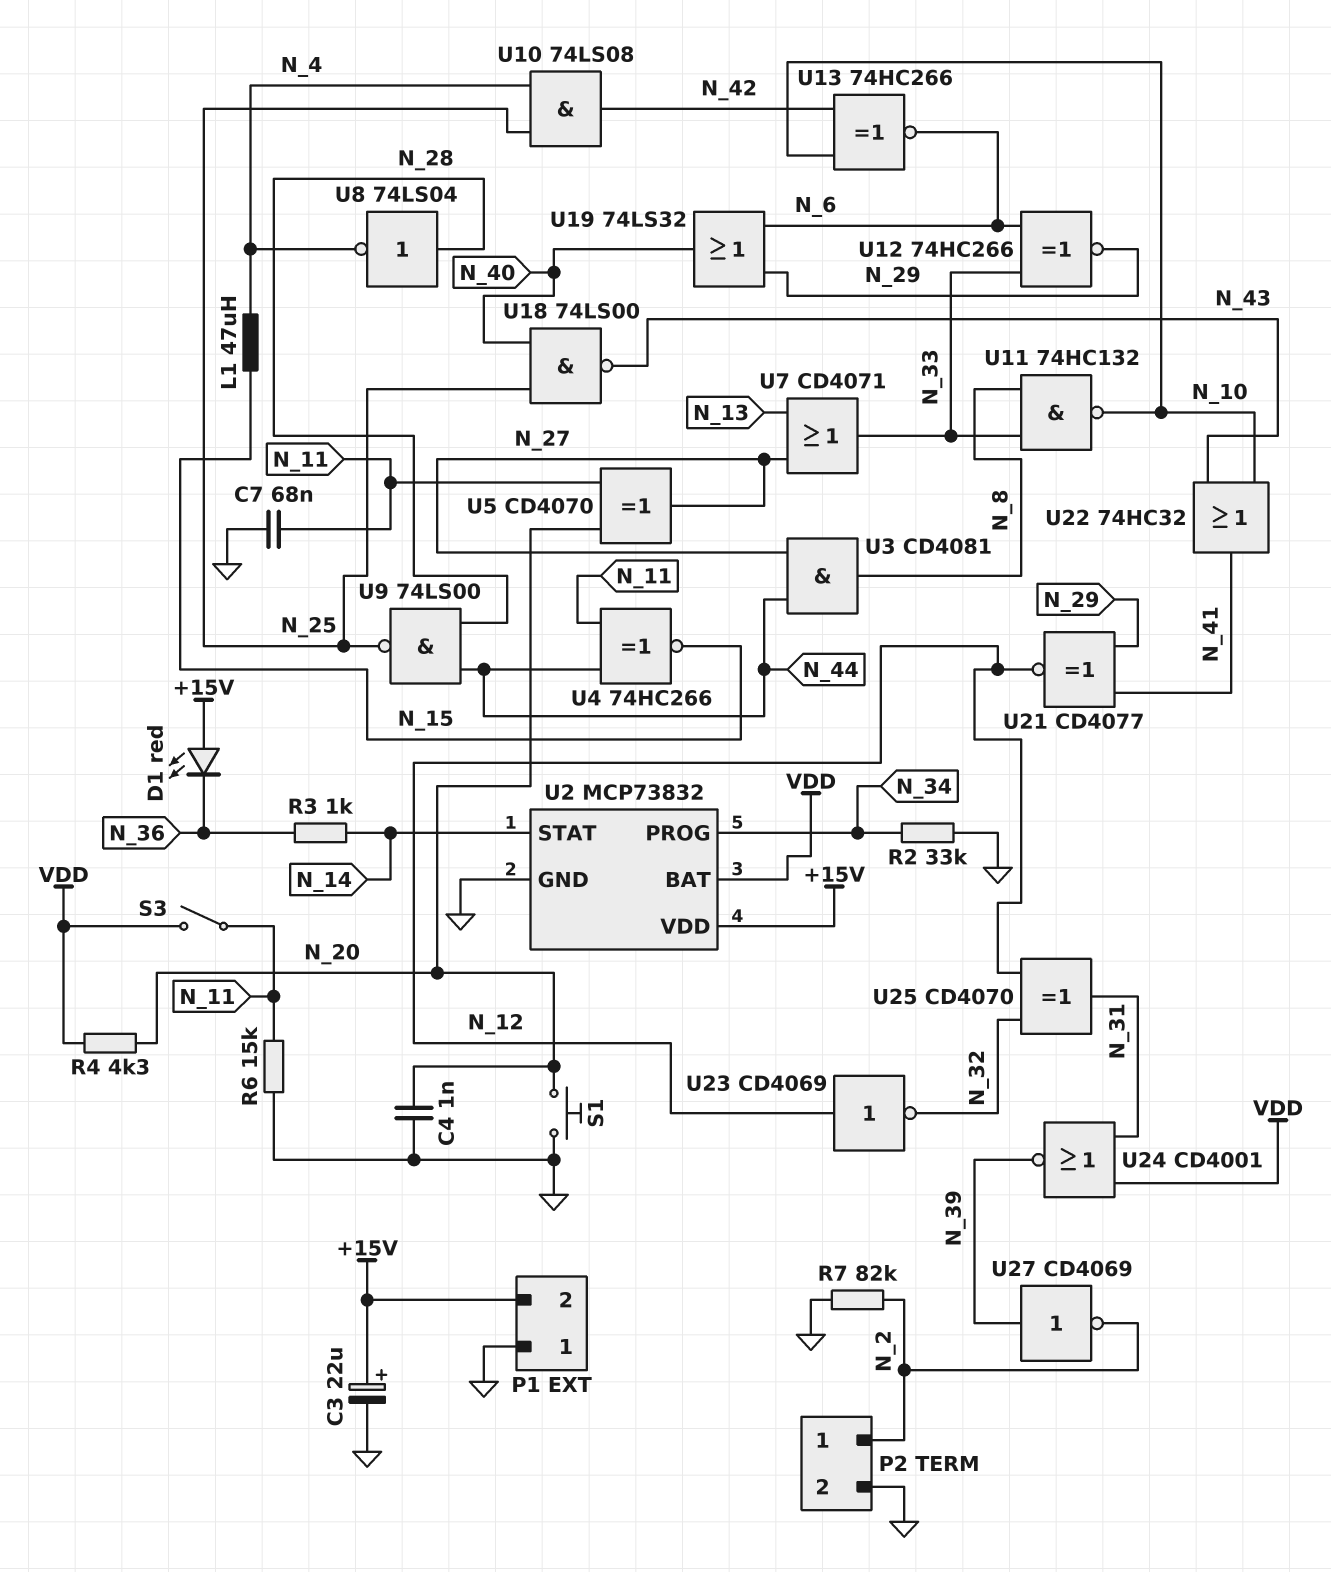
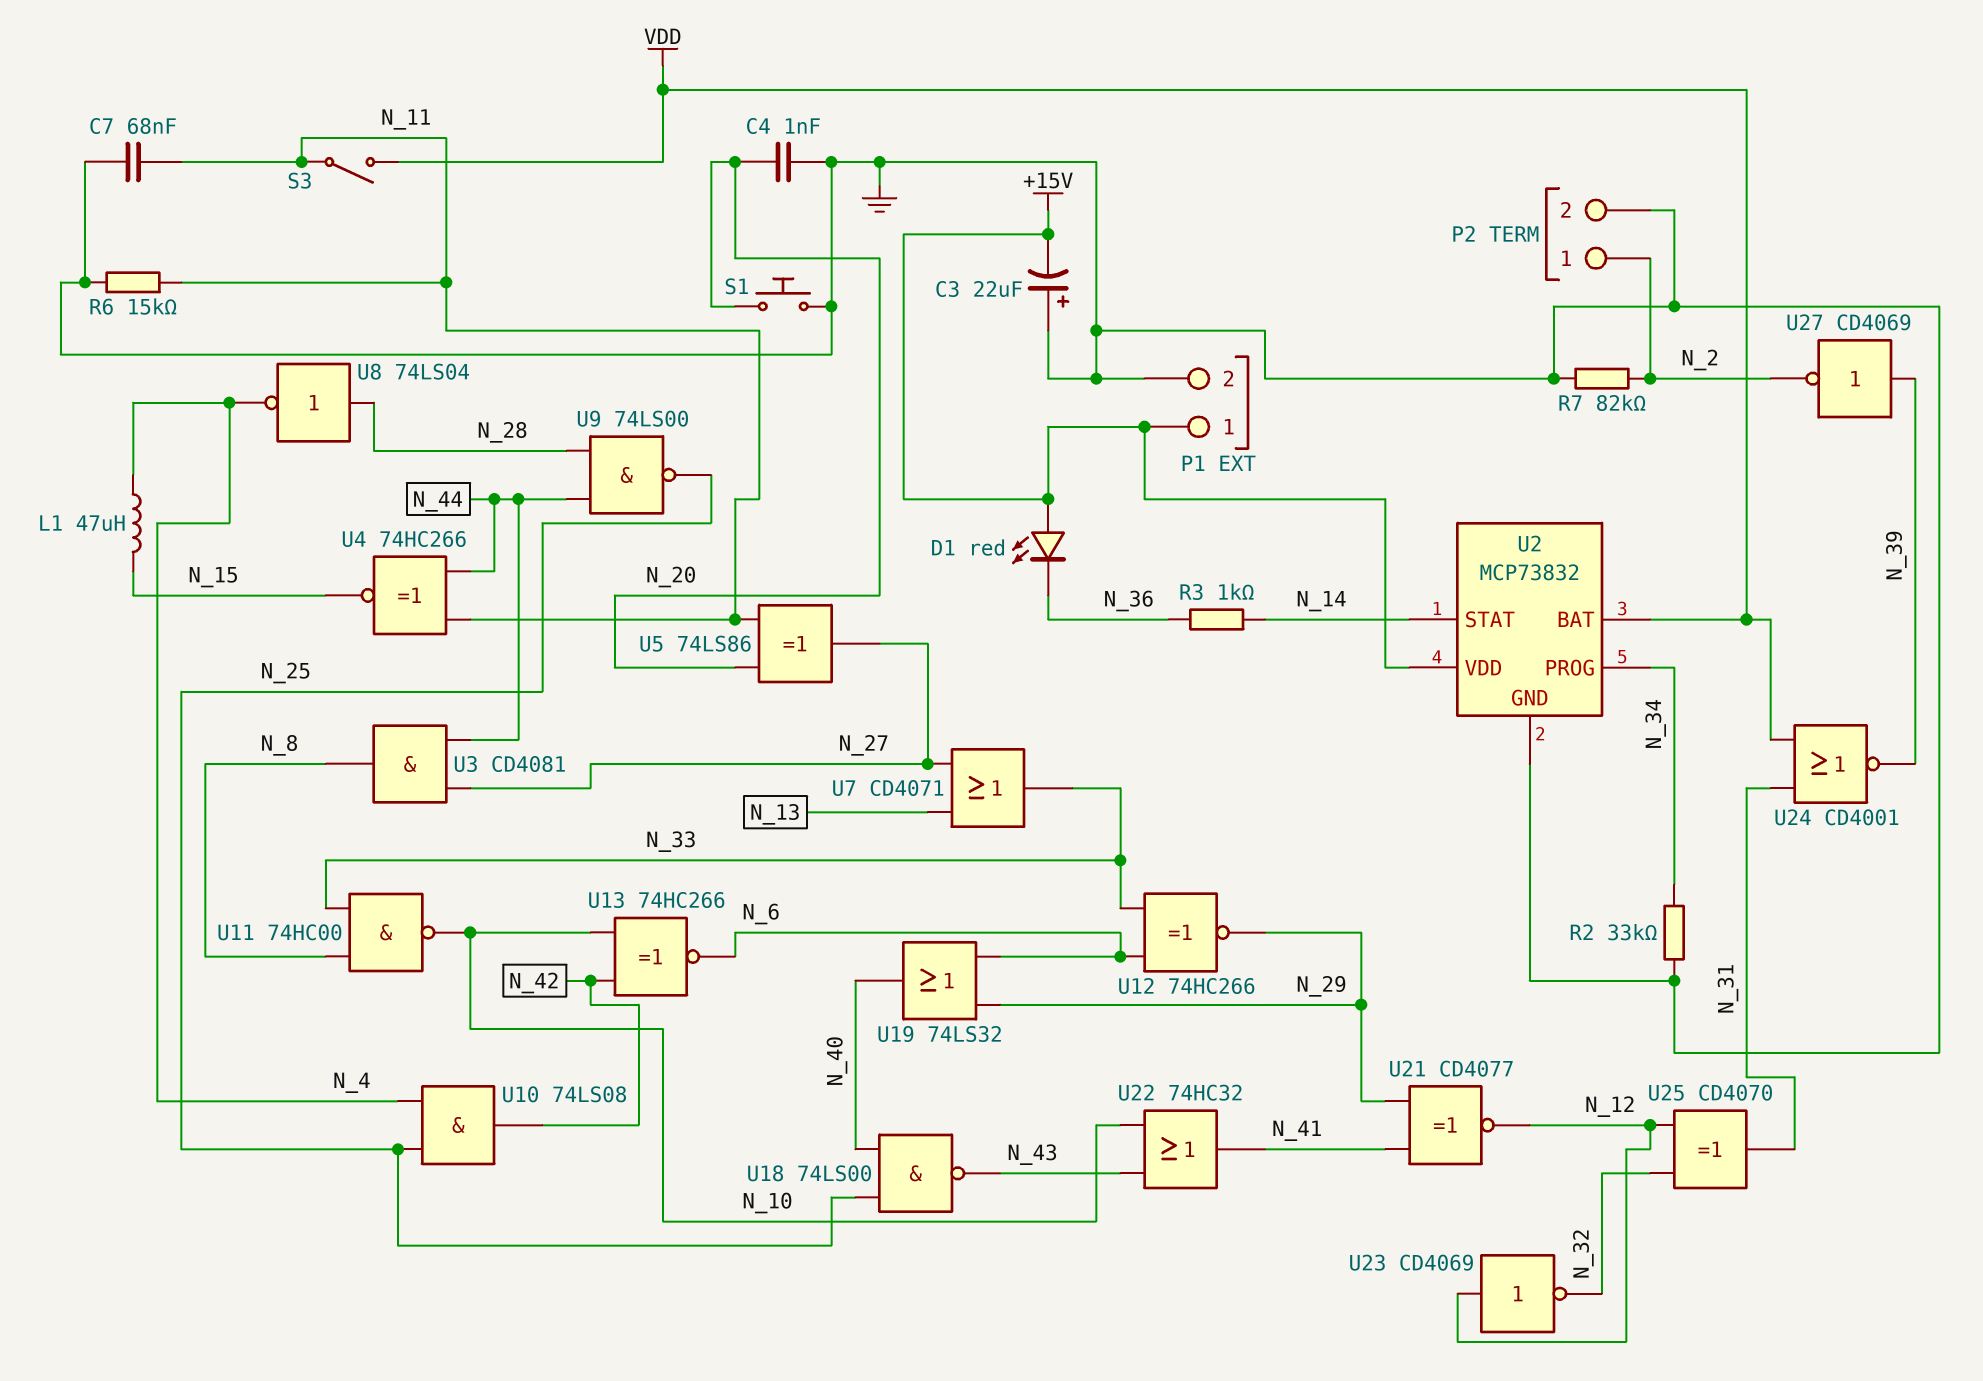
C3: 22uF (plus +15V, minus GND) -> 22uF (plus GND, minus +15V)
P1 pin 1: GND -> +15V
P1 pin 2: +15V -> GND
R4: 4.3k (N_20, VDD) -> none
U5: XOR CD4070 (in N_11, in N_20, out N_27) -> XOR 74LS86 (in N_11, in N_20, out N_27)
U11: NAND 74HC132 (in N_8, in N_33, out N_10) -> NAND 74HC00 (in N_8, in N_33, out N_10)

